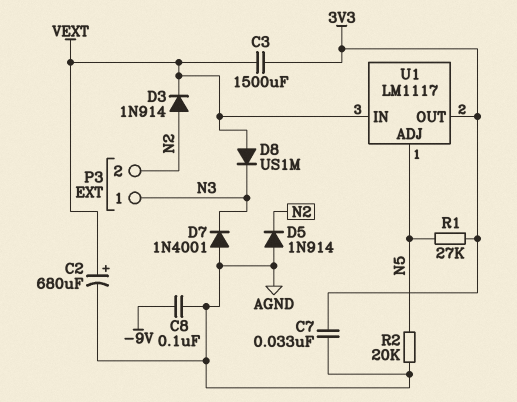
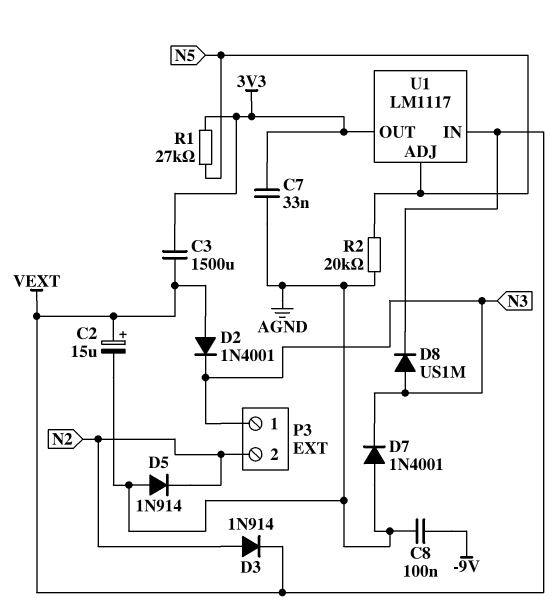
C2: 680uF (plus VEXT, minus AGND) -> 15uF (plus VEXT, minus AGND)
D2: none -> diode 1N4001 (A VEXT, K N3)
D8: diode US1M (A VEXT, K N3) -> diode US1M (A N3, K VEXT)

